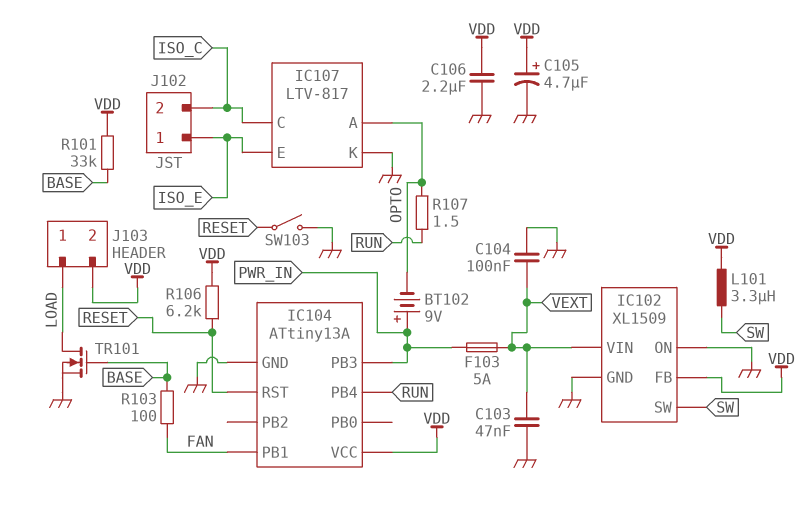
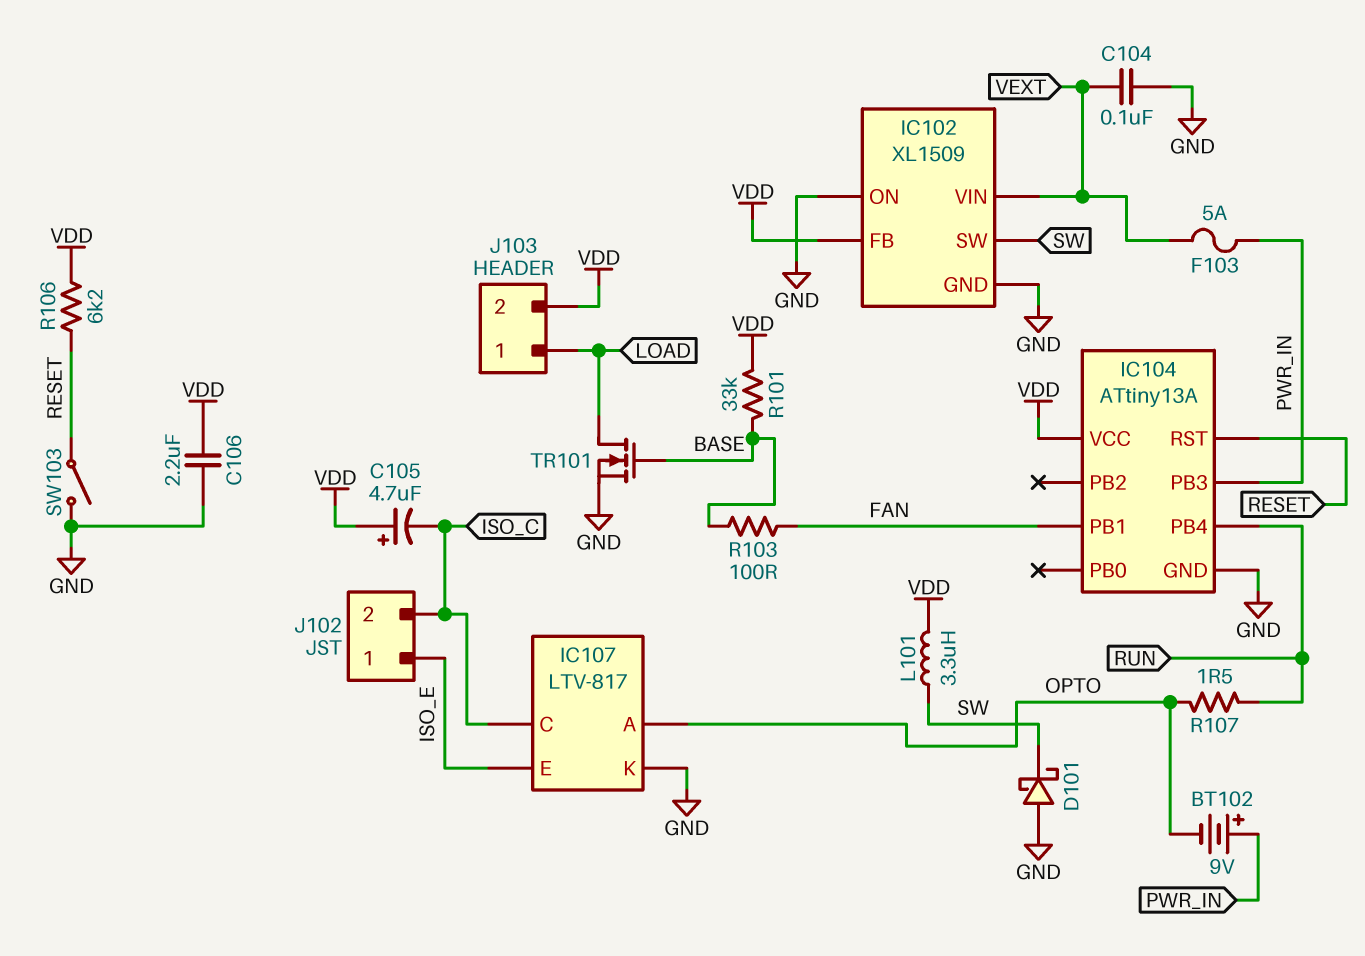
C103: 47nF (GND, VEXT) -> none
C105: 4.7uF (plus VDD, minus GND) -> 4.7uF (plus VDD, minus ISO_C)
D101: none -> schottky (A GND, K SW)

